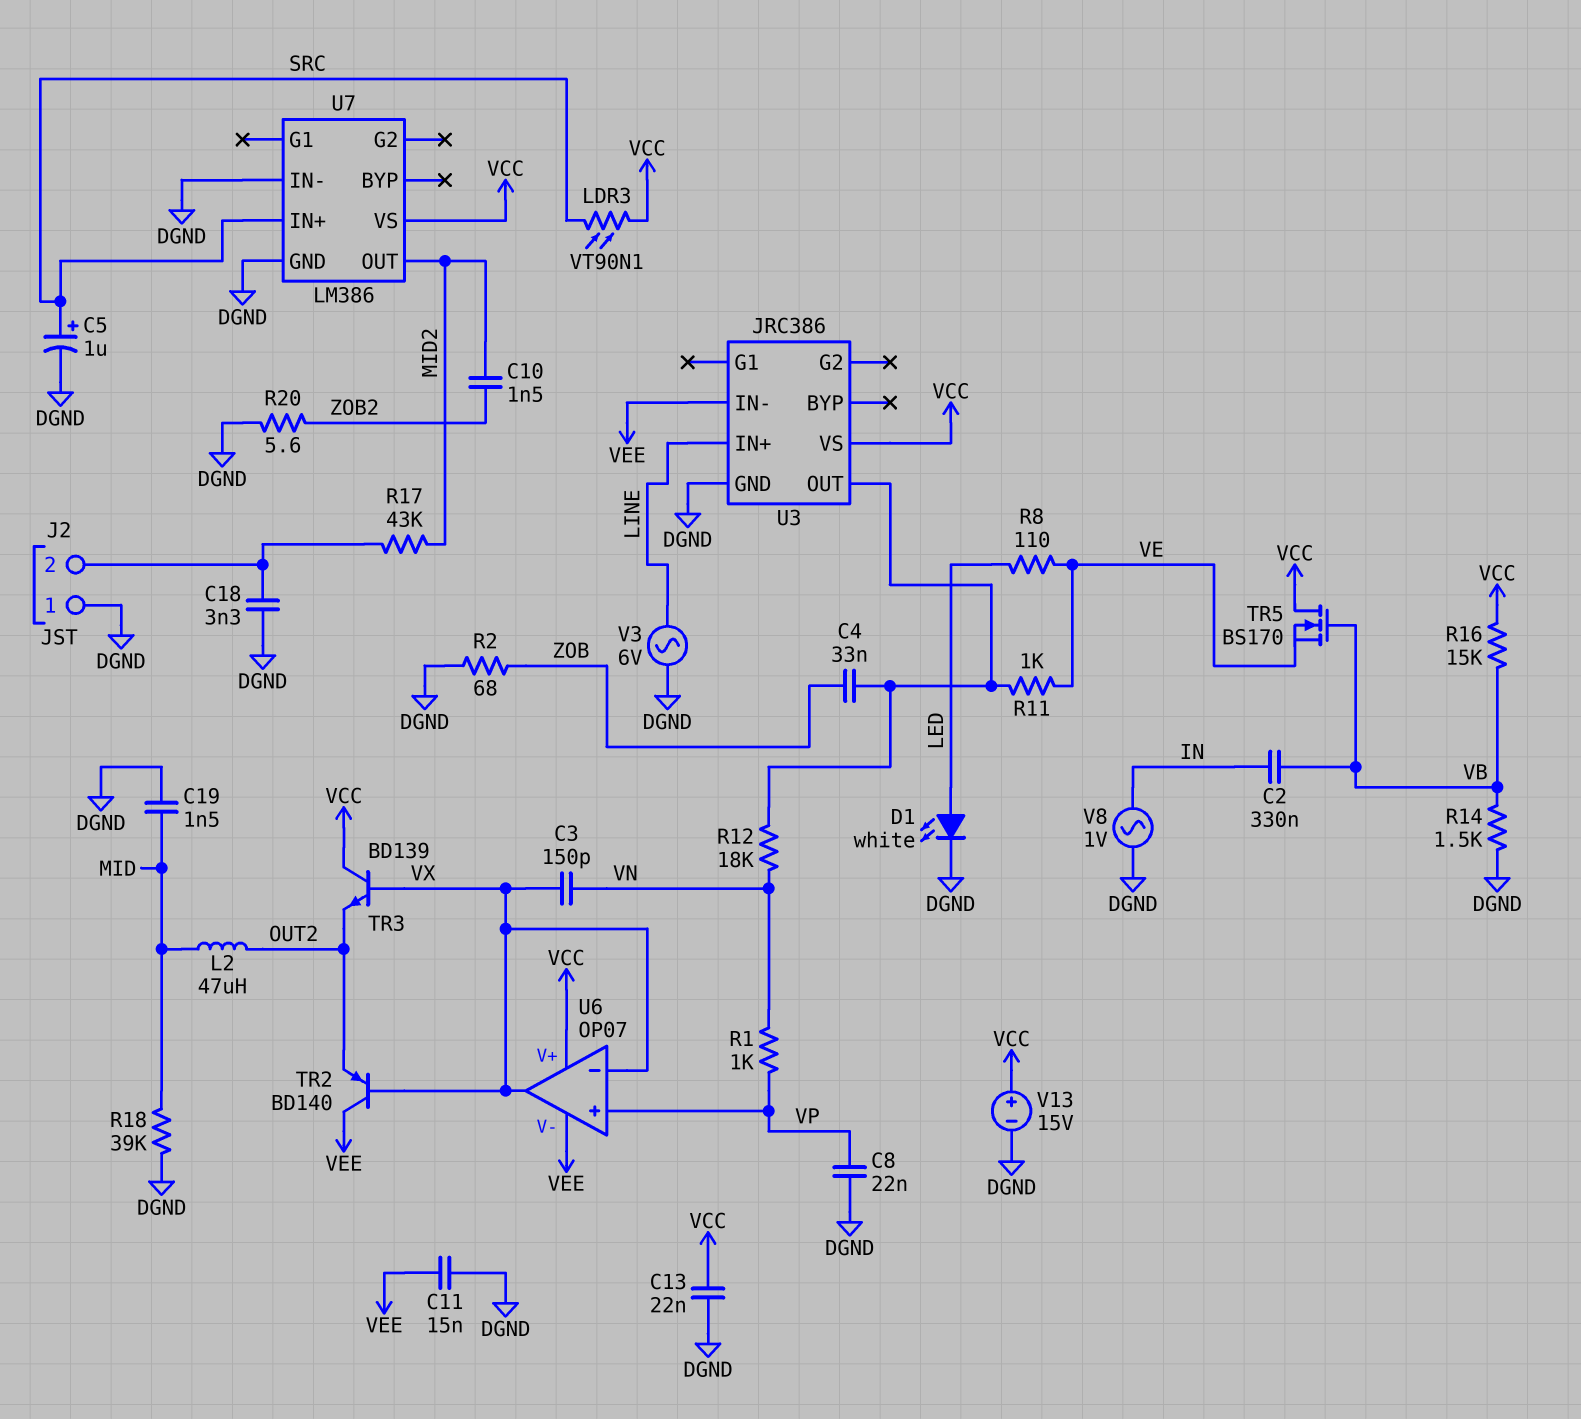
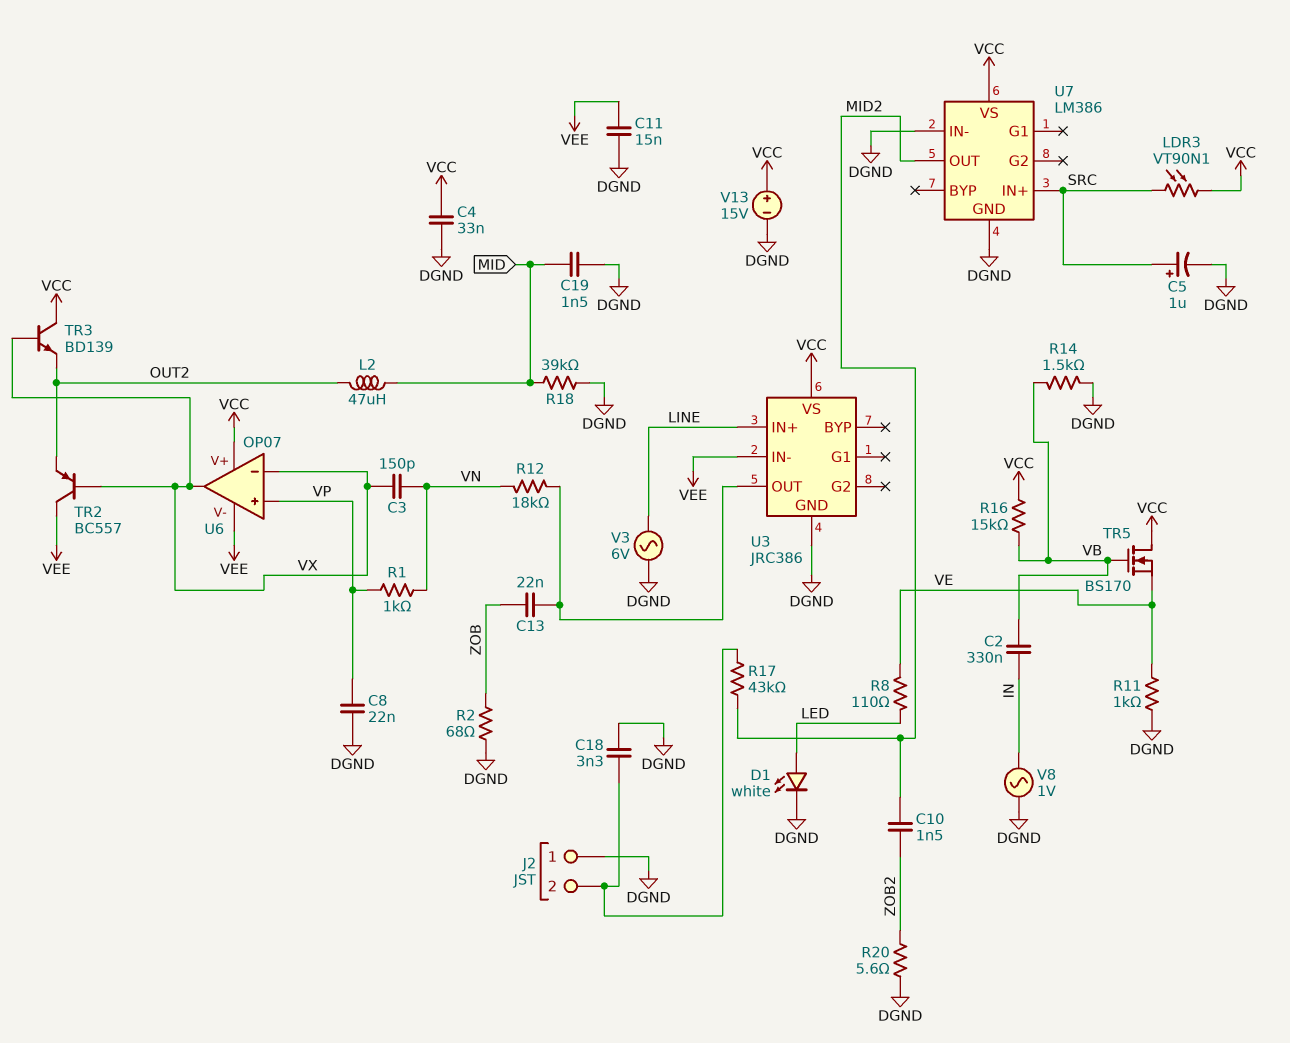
C4: 33nF (U3/OUT, ZOB) -> 33nF (DGND, VCC)
C13: 22nF (DGND, VCC) -> 22nF (U3/OUT, ZOB)
R11: 1k (U3/OUT, VE) -> 1k (DGND, VE)
TR2: PNP BD140 (B VX, C VEE, E OUT2) -> PNP BC557 (B VX, C VEE, E OUT2)

